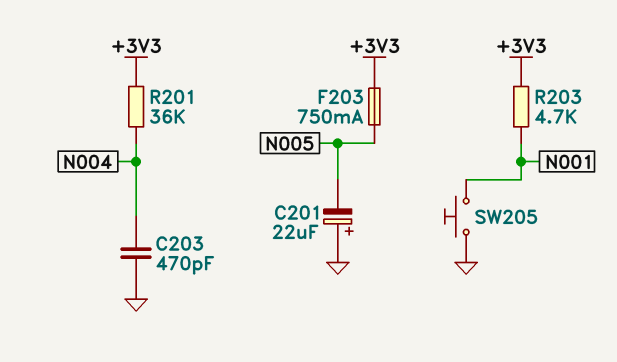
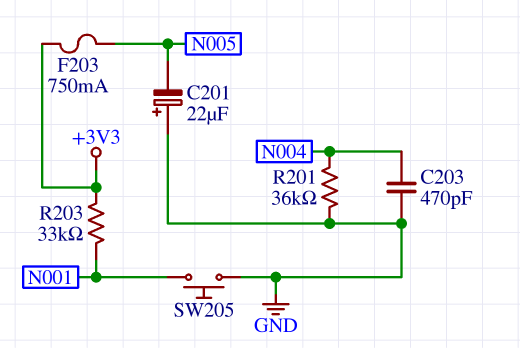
R201: 36k (+3V3, N004) -> 36k (GND, N004)
R203: 4.7k (+3V3, N001) -> 33k (+3V3, N001)

